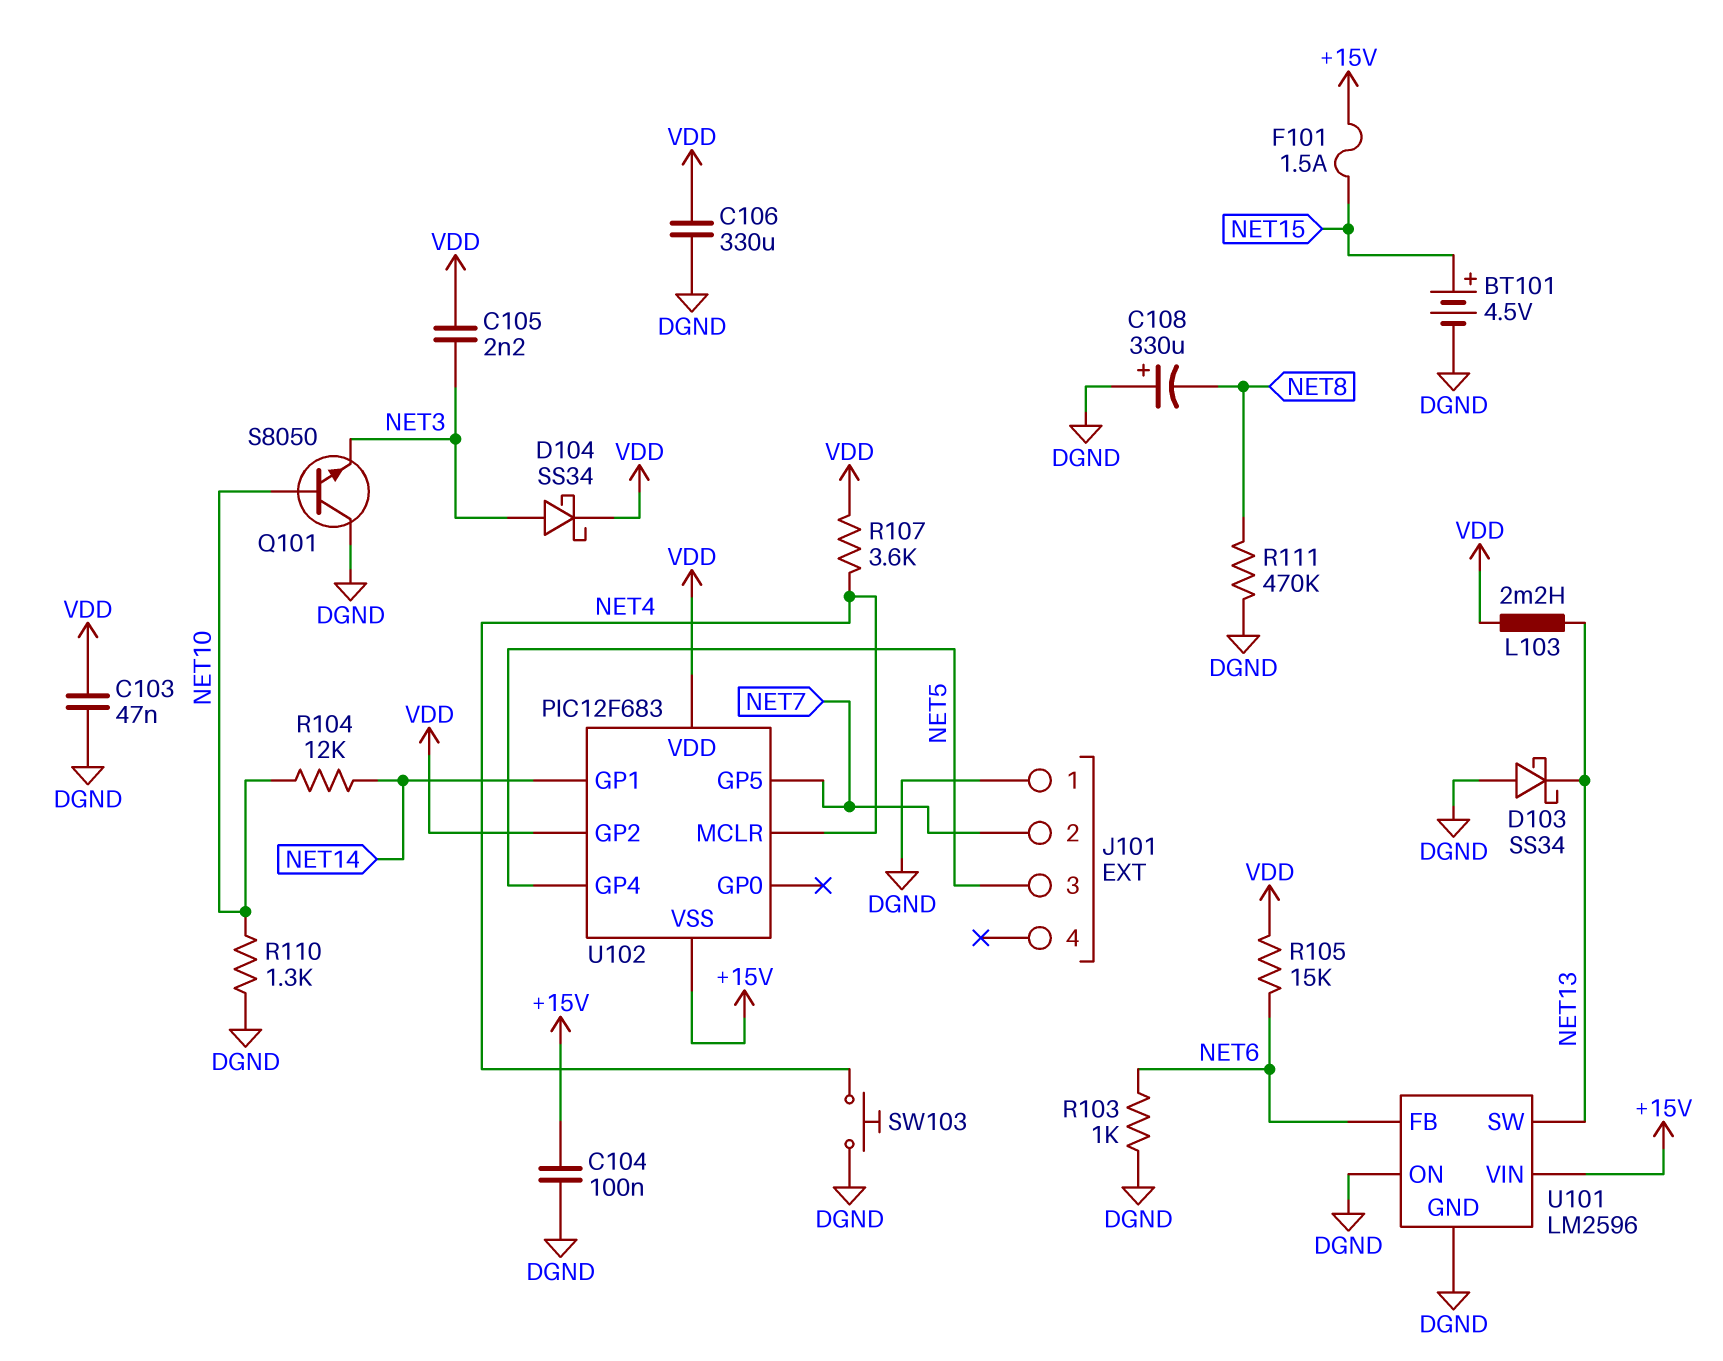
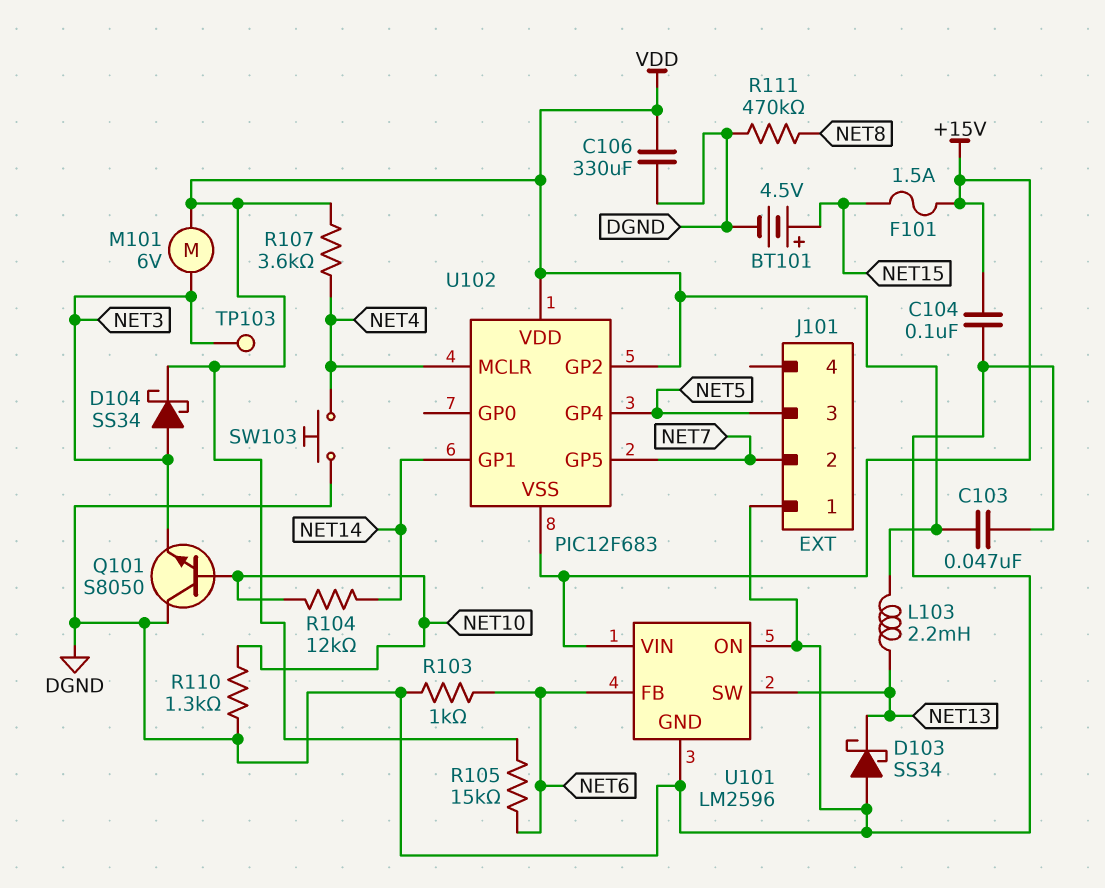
C105: 2.2nF (NET3, VDD) -> none
C108: 330uF (plus DGND, minus NET8) -> none
M101: none -> motor 6V (NET3, VDD)
TP103: none -> test point (NET3)

